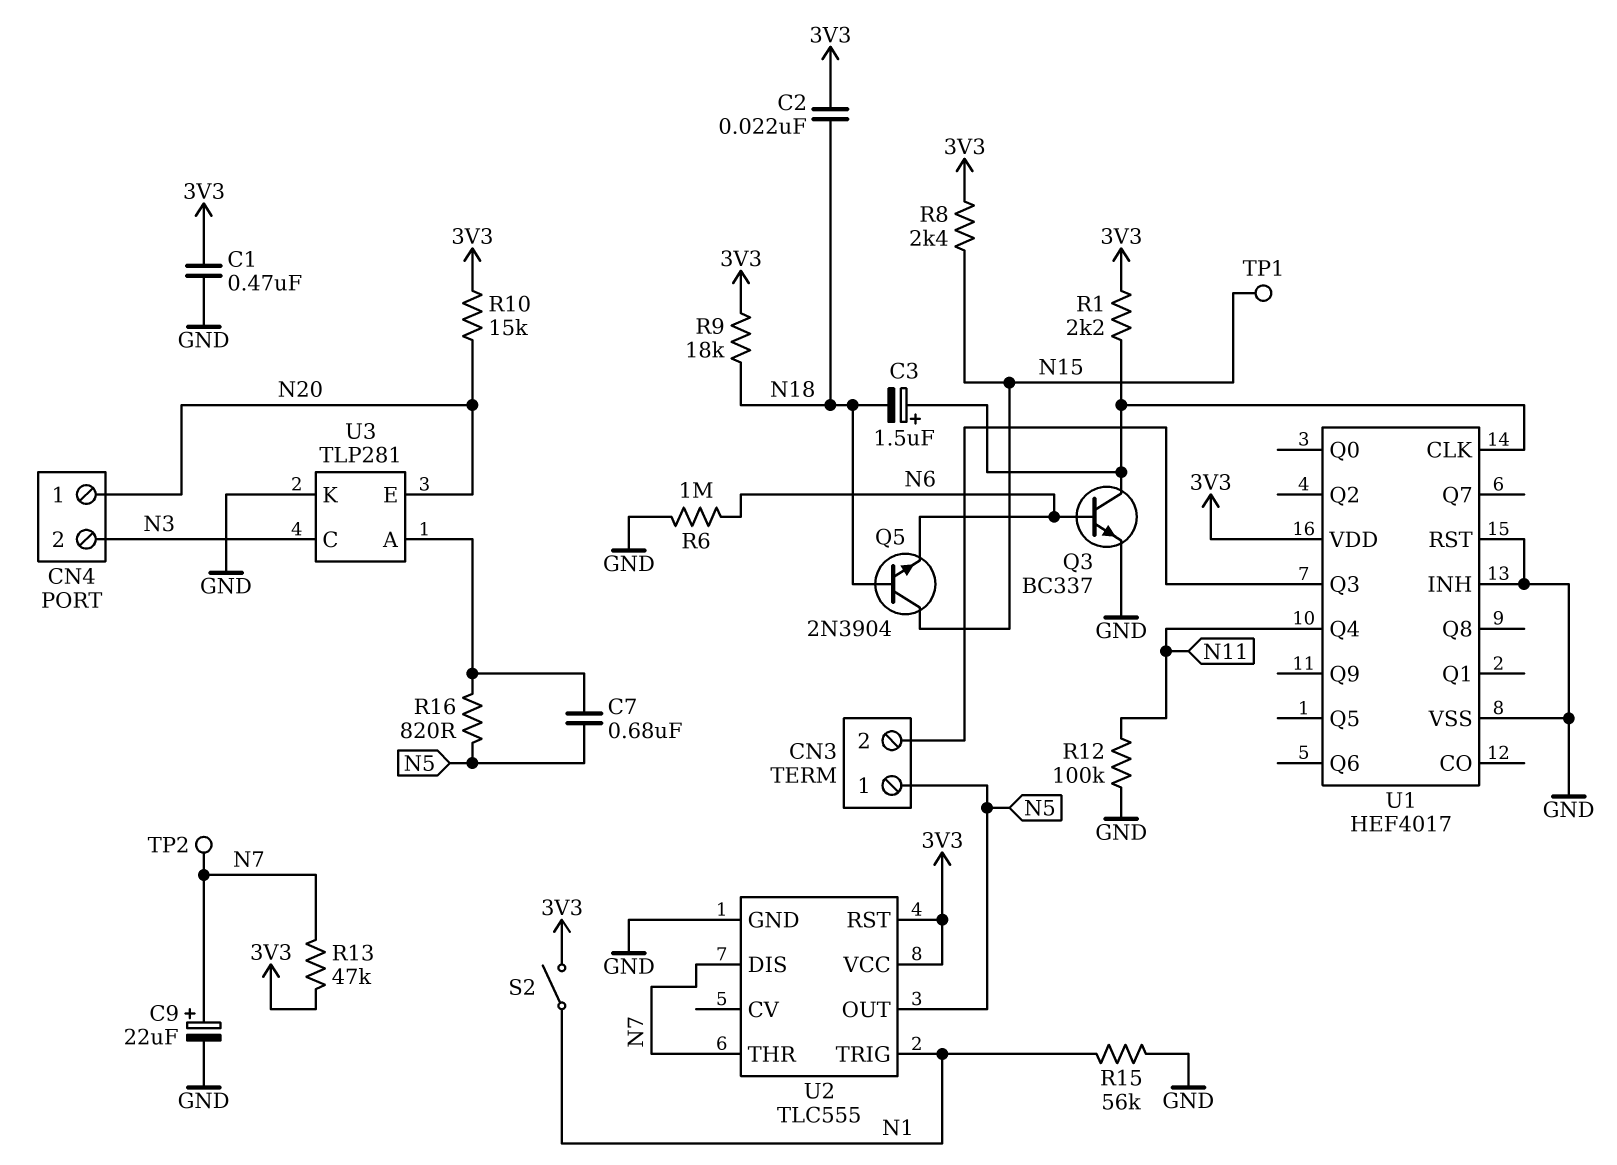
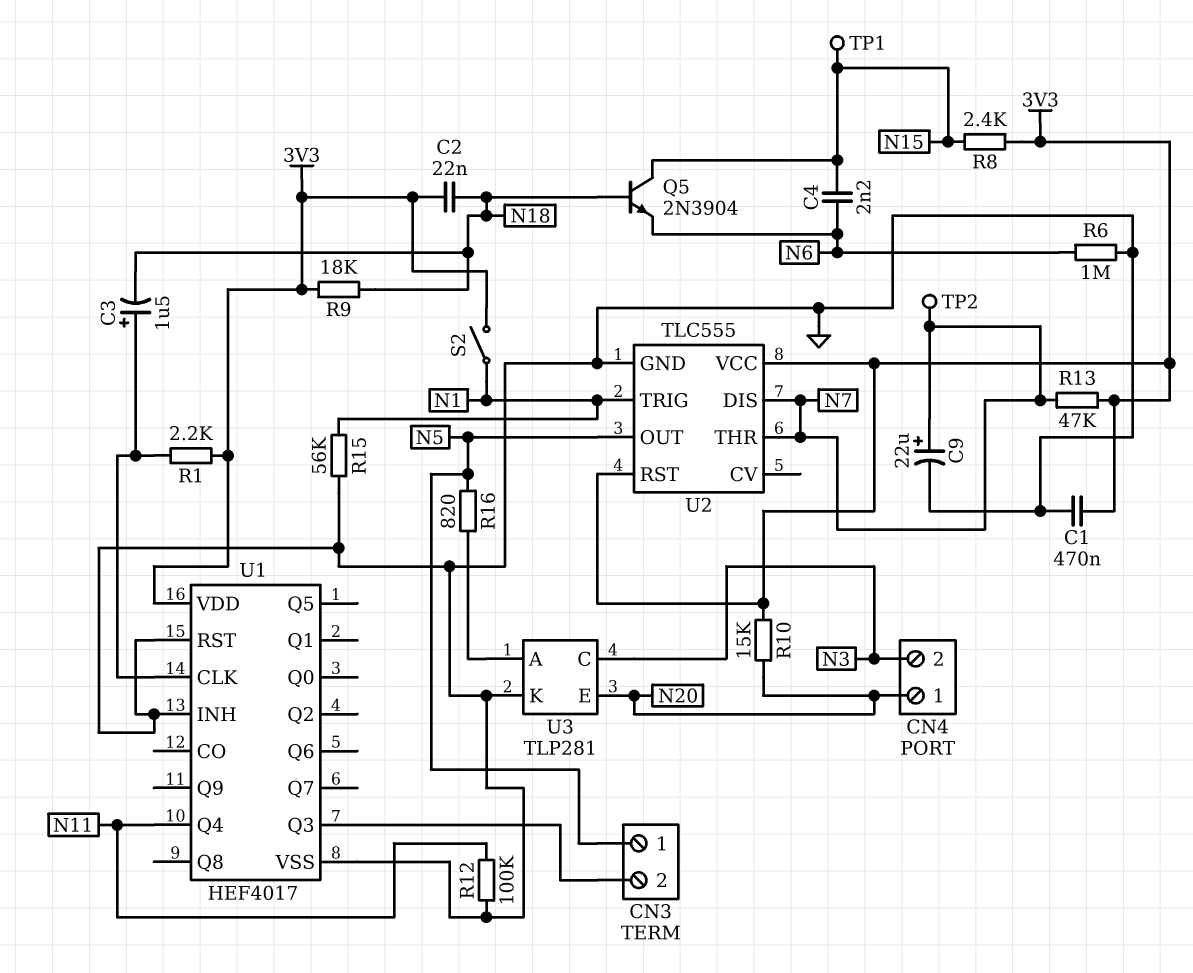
C4: none -> 2.2nF (N6, N15)
C7: 680nF (N5, U3/A) -> none
Q3: NPN BC337 (B N6, C U1/CLK, E GND) -> none

